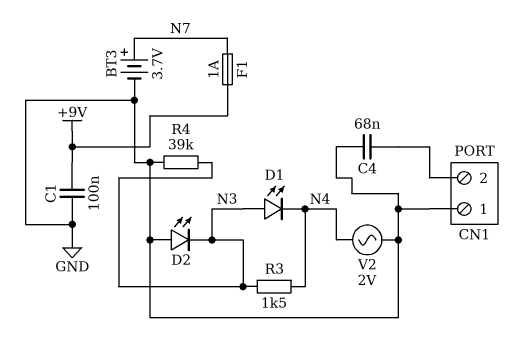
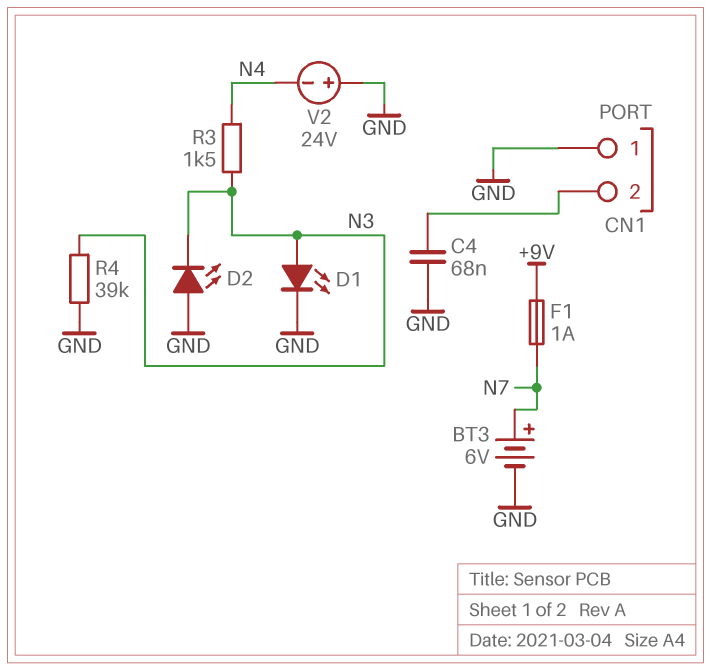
BT3: 3.7V (plus N7, minus GND) -> 6V (plus N7, minus GND)
C1: 100nF (+9V, GND) -> none
D1: LED (A N3, K N4) -> LED (A N3, K GND)
V2: AC 2V (GND, N4) -> 24V (plus GND, minus N4)

